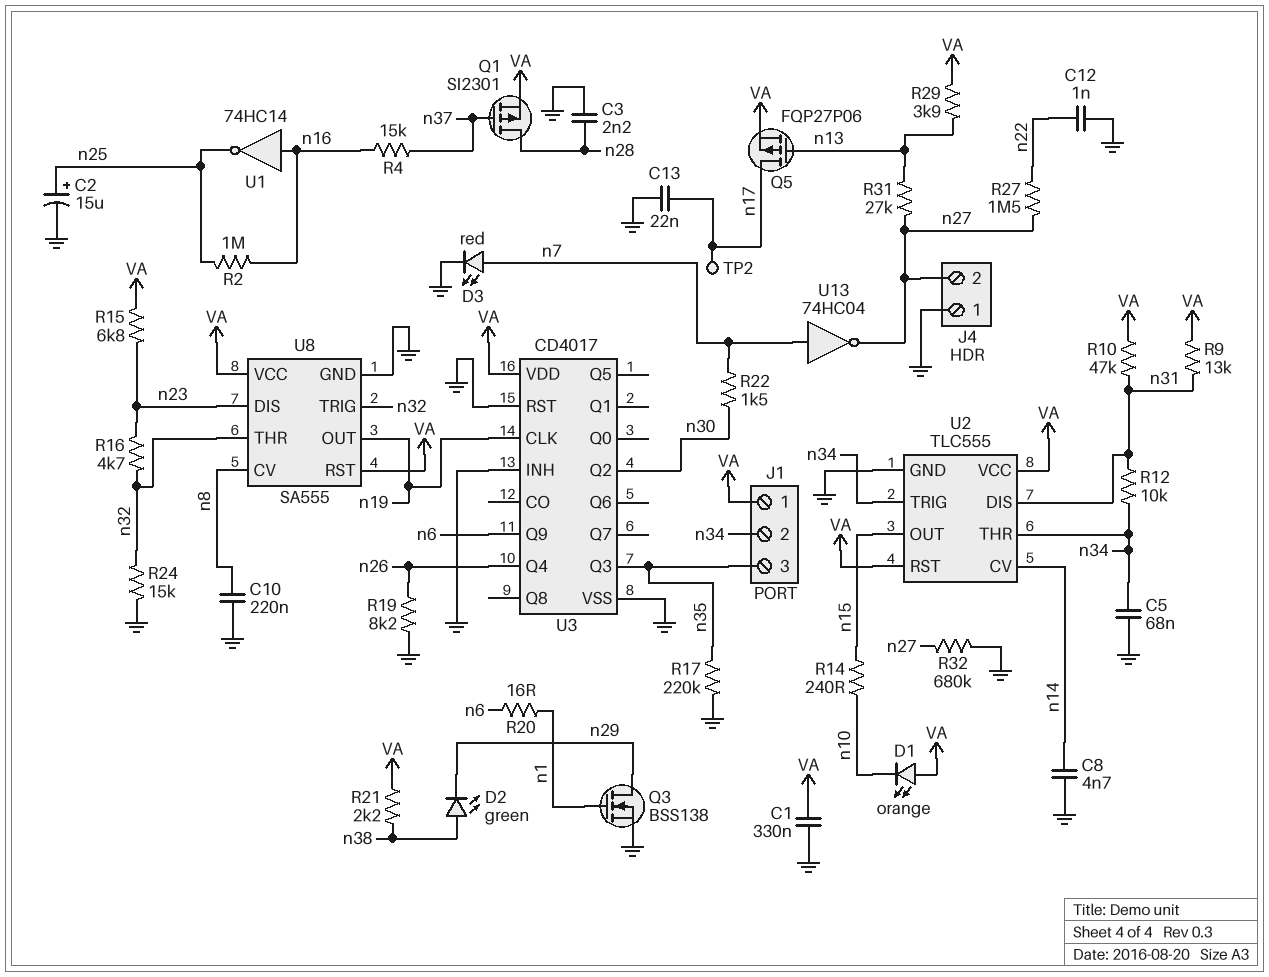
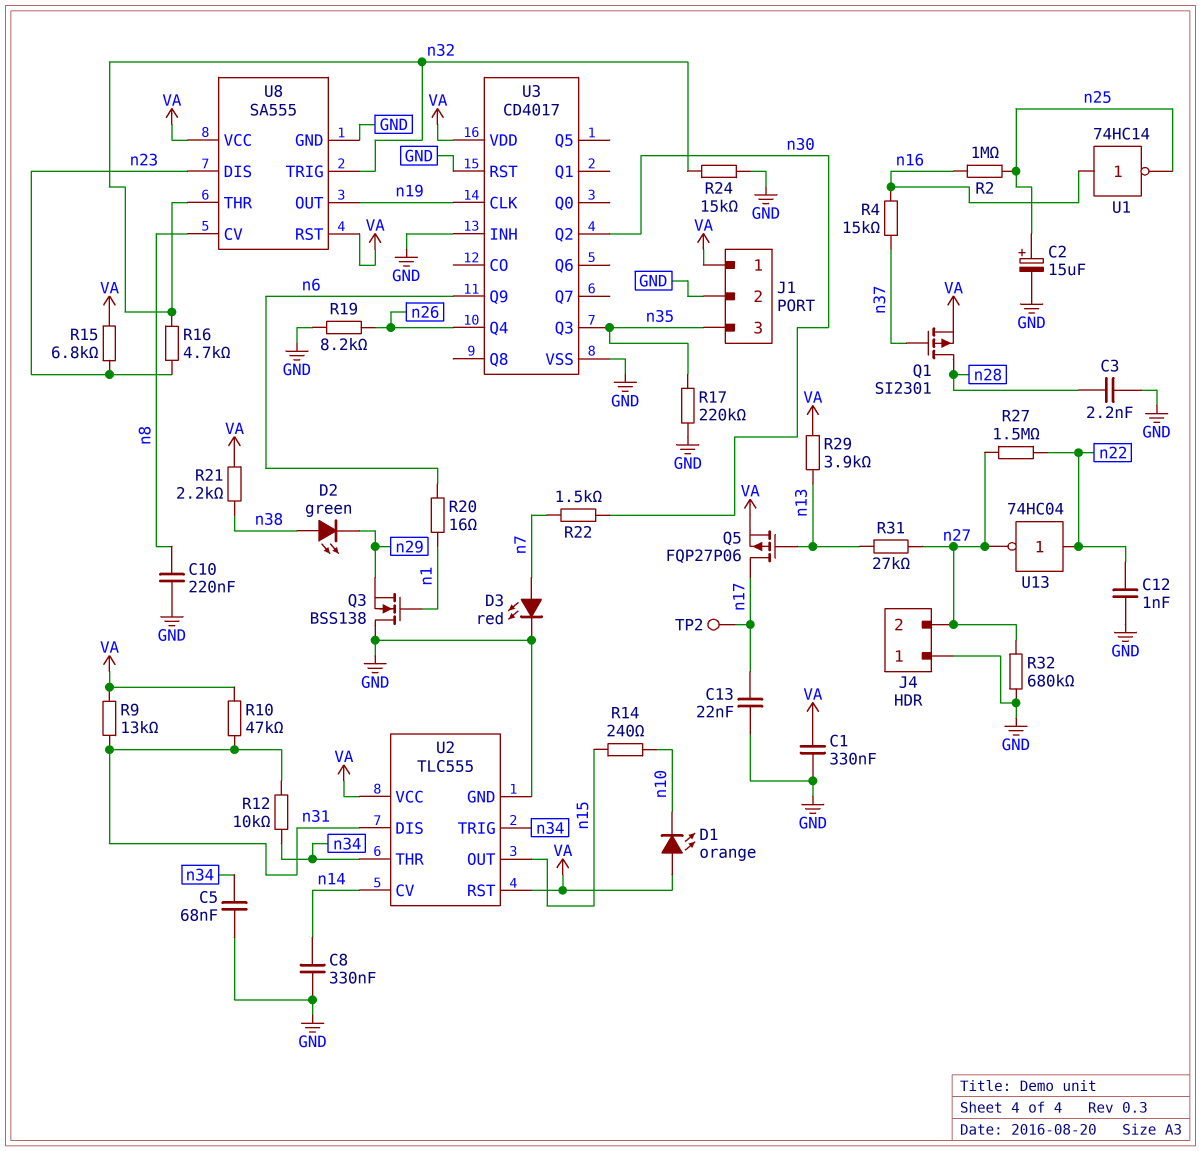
C8: 4.7nF (GND, n14) -> 330nF (GND, n14)
J1 pin 2: n34 -> GND
Q3: NMOS BSS138 (G n1, D n29, S GND) -> NMOS BSS138 (G n1, D GND, S n29)
U13: NOT 74HC04 (in n7, out n27) -> NOT 74HC04 (in n22, out n27)

